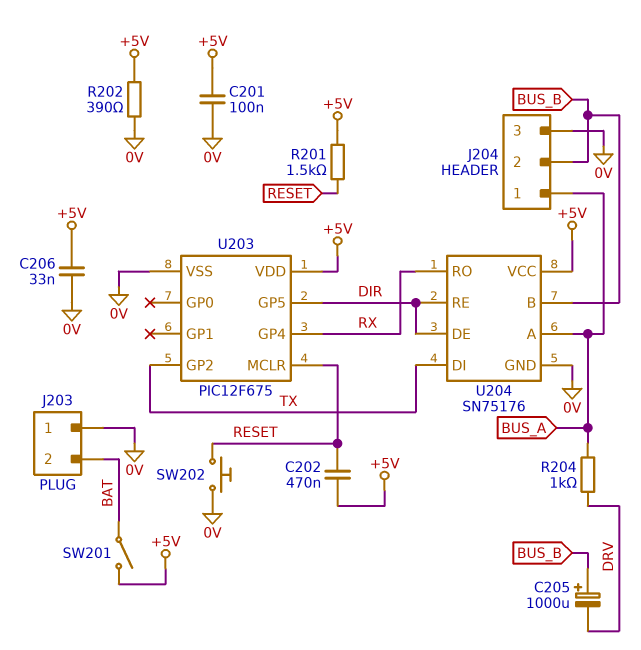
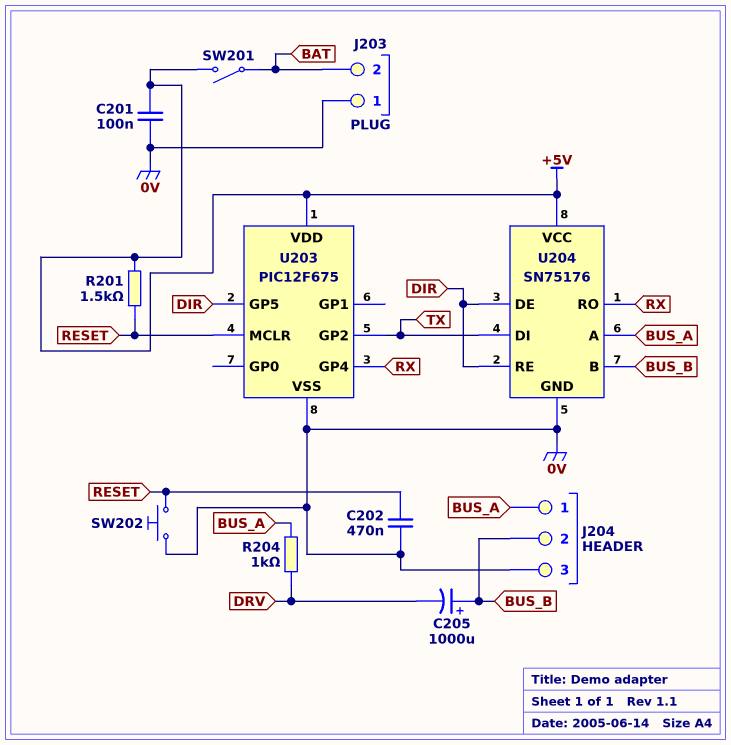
C202: 470nF (+5V, RESET) -> 470nF (0V, RESET)
C206: 33nF (+5V, 0V) -> none
R202: 390 (+5V, 0V) -> none

